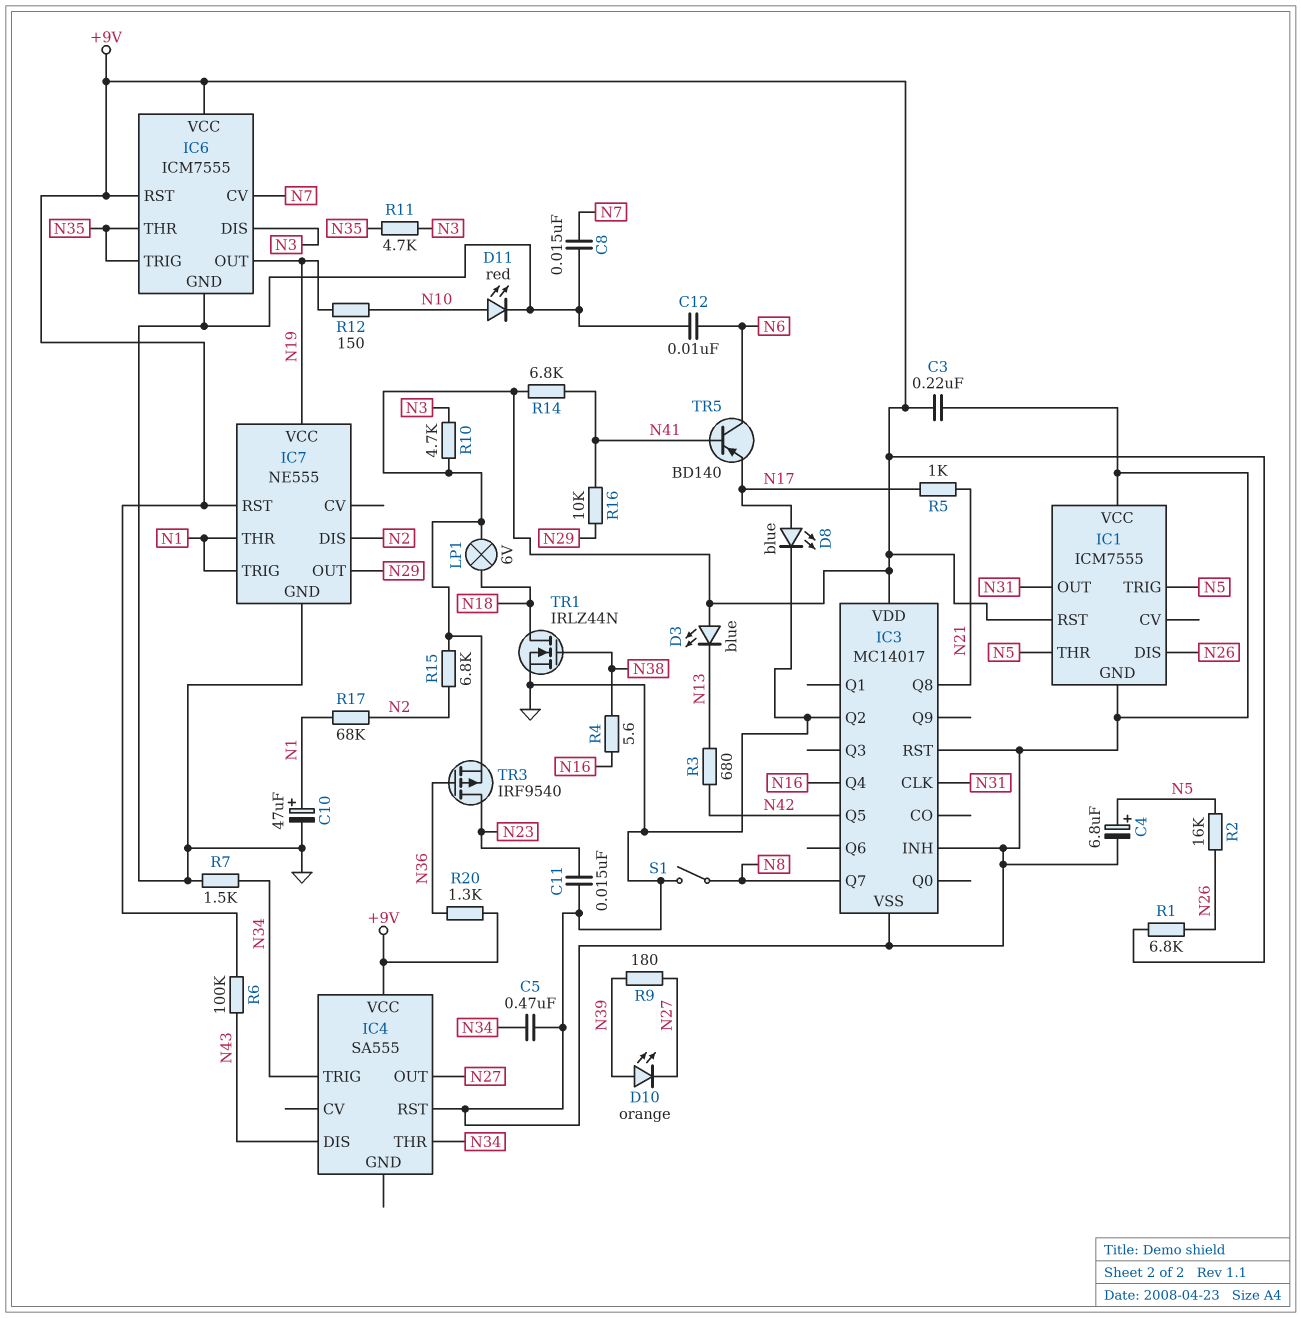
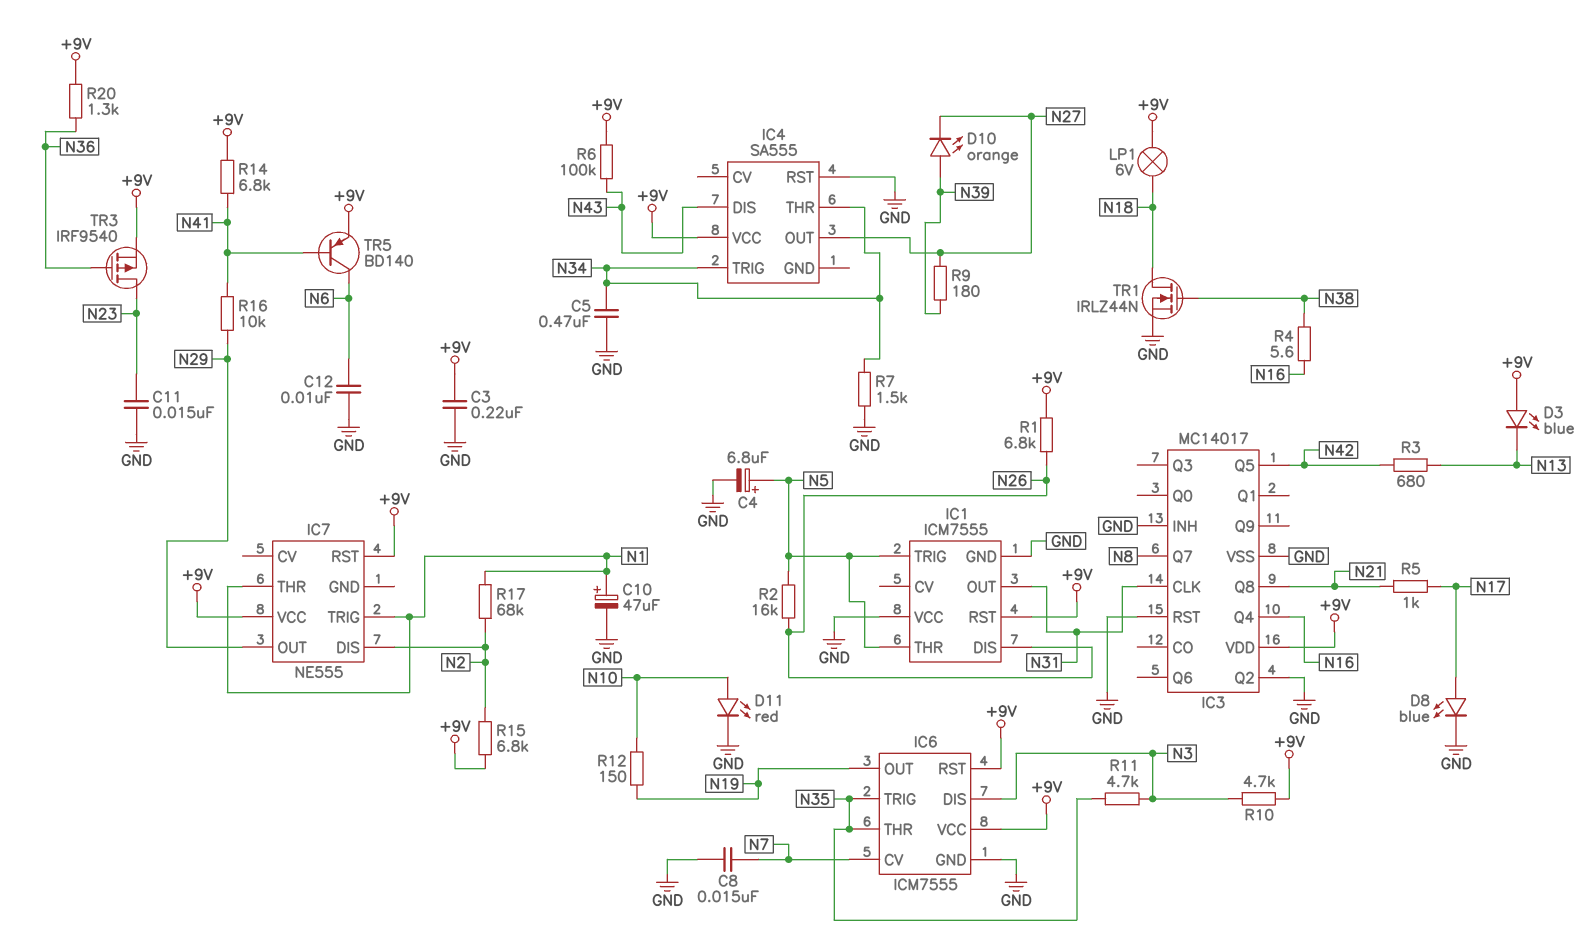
IC7 pin GND: GND -> none
IC7 pin VCC: N19 -> +9V
S1: switch (GND, N8) -> none
TR5: PNP BD140 (B N41, C N6, E N17) -> PNP BD140 (B N41, C N6, E +9V)

